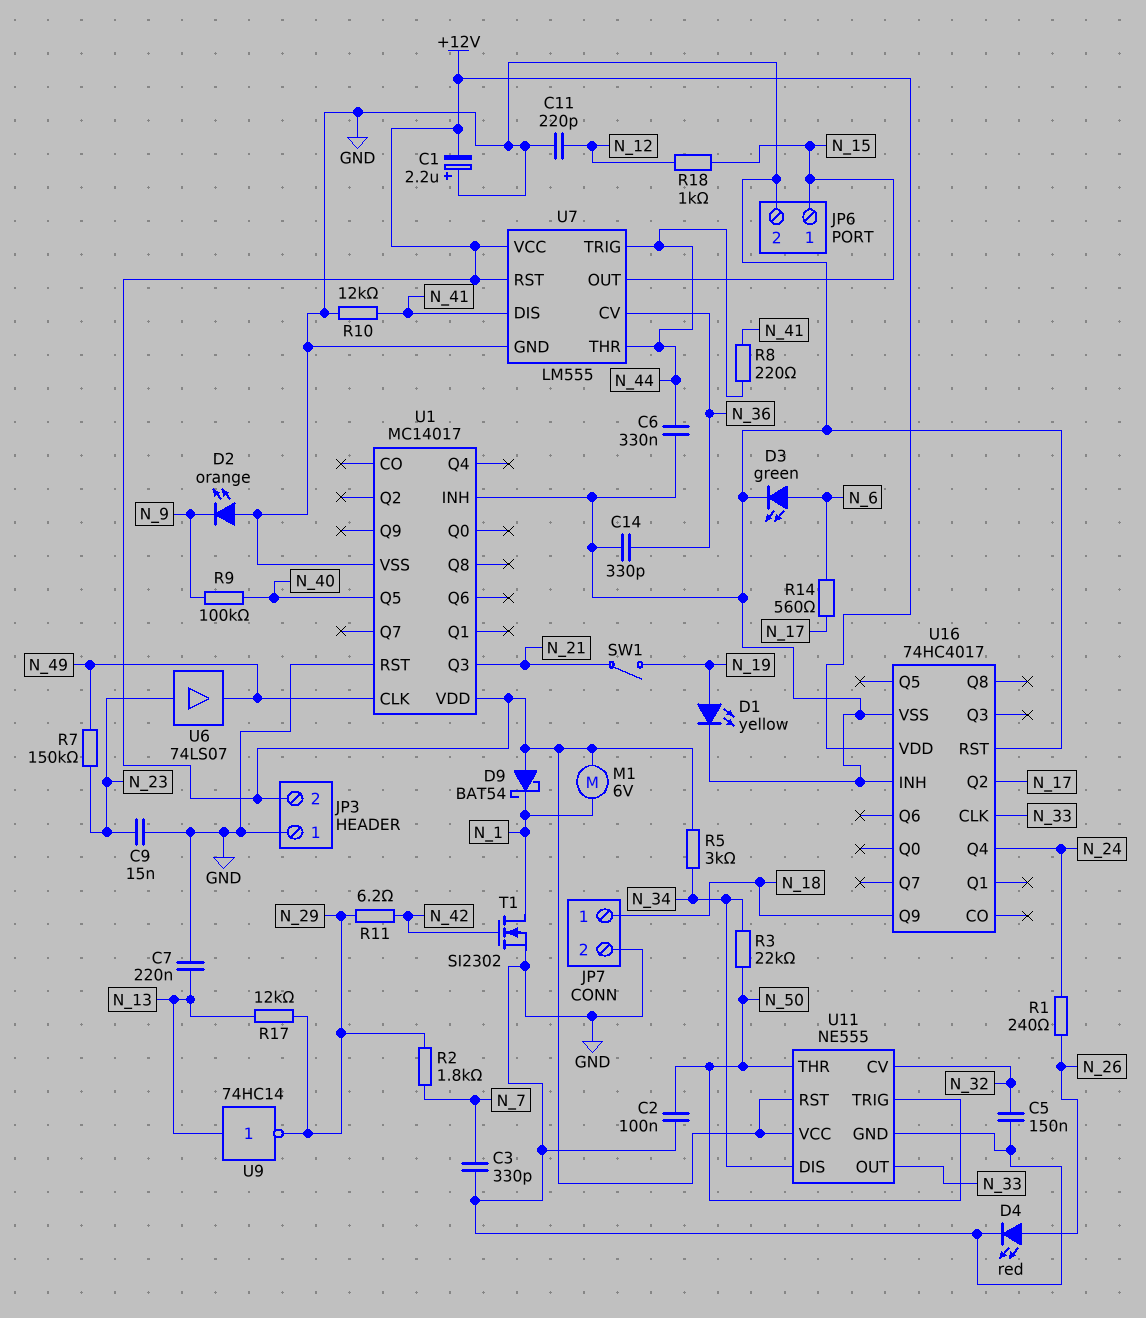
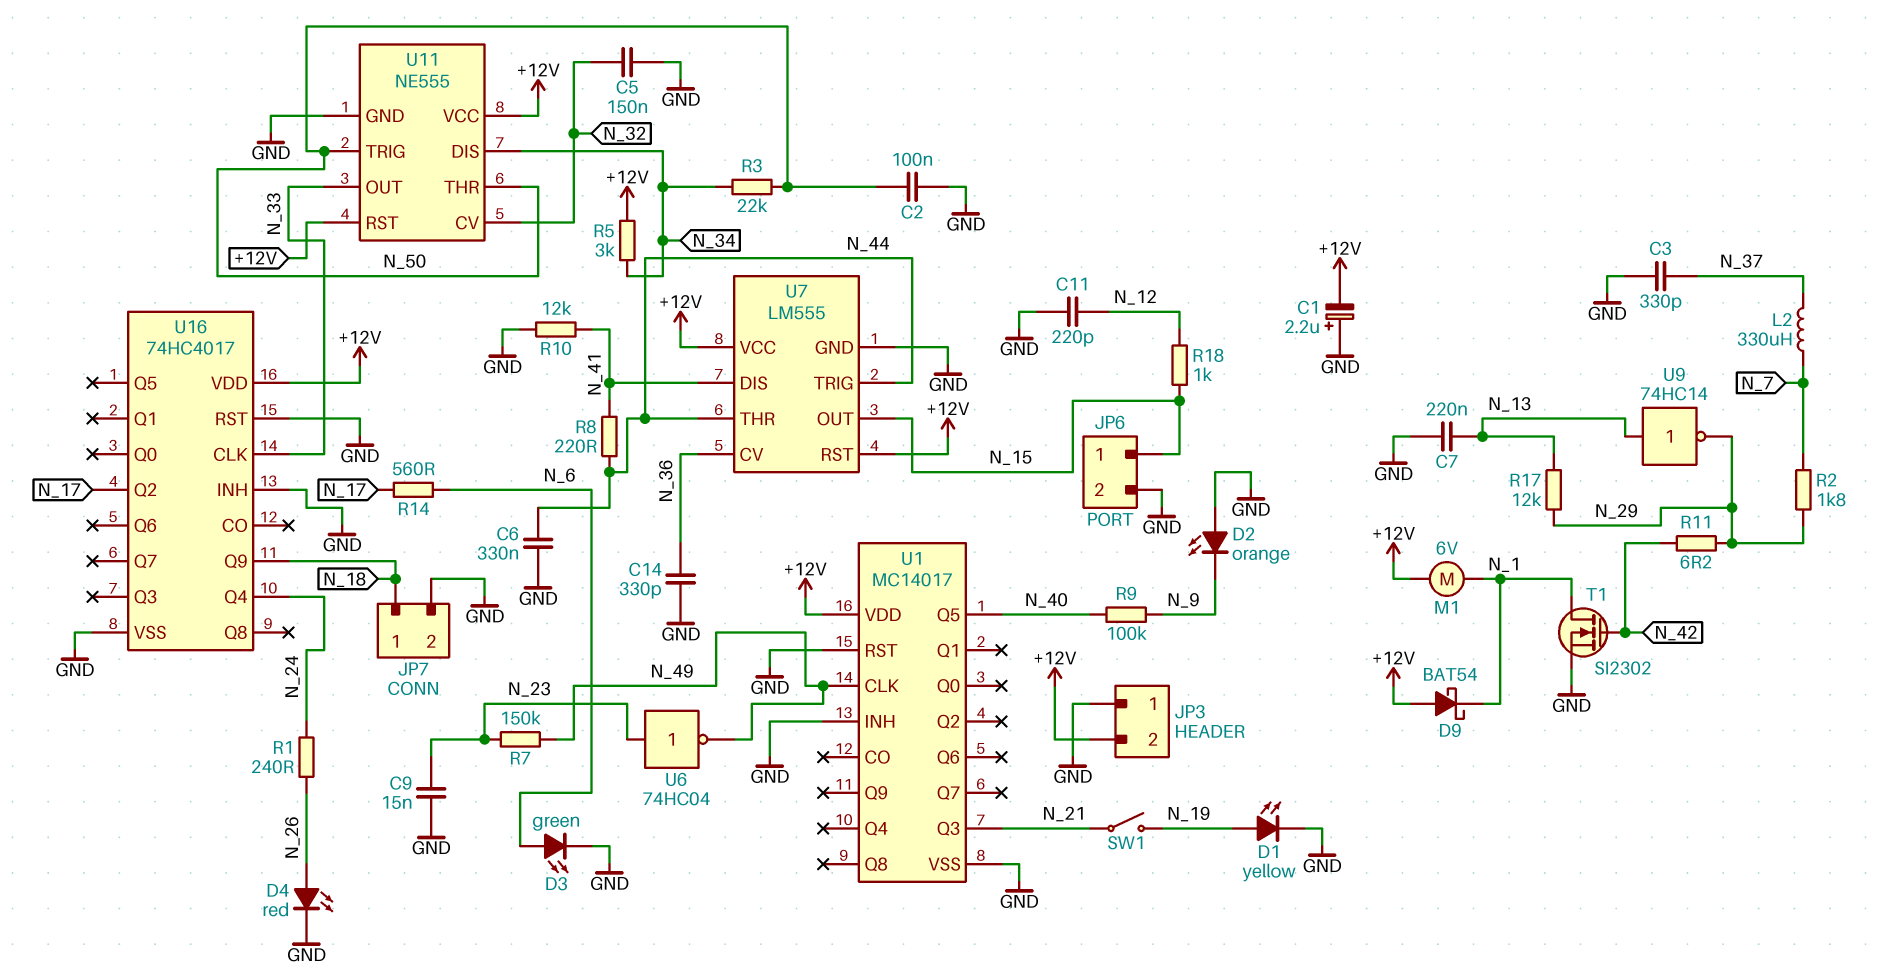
C3: 330pF (GND, N_7) -> 330pF (GND, N_37)
L2: none -> 330uH (N_7, N_37)
U6: buffer 74LS07 (in N_23, out N_49) -> NOT 74HC04 (in N_23, out N_49)

